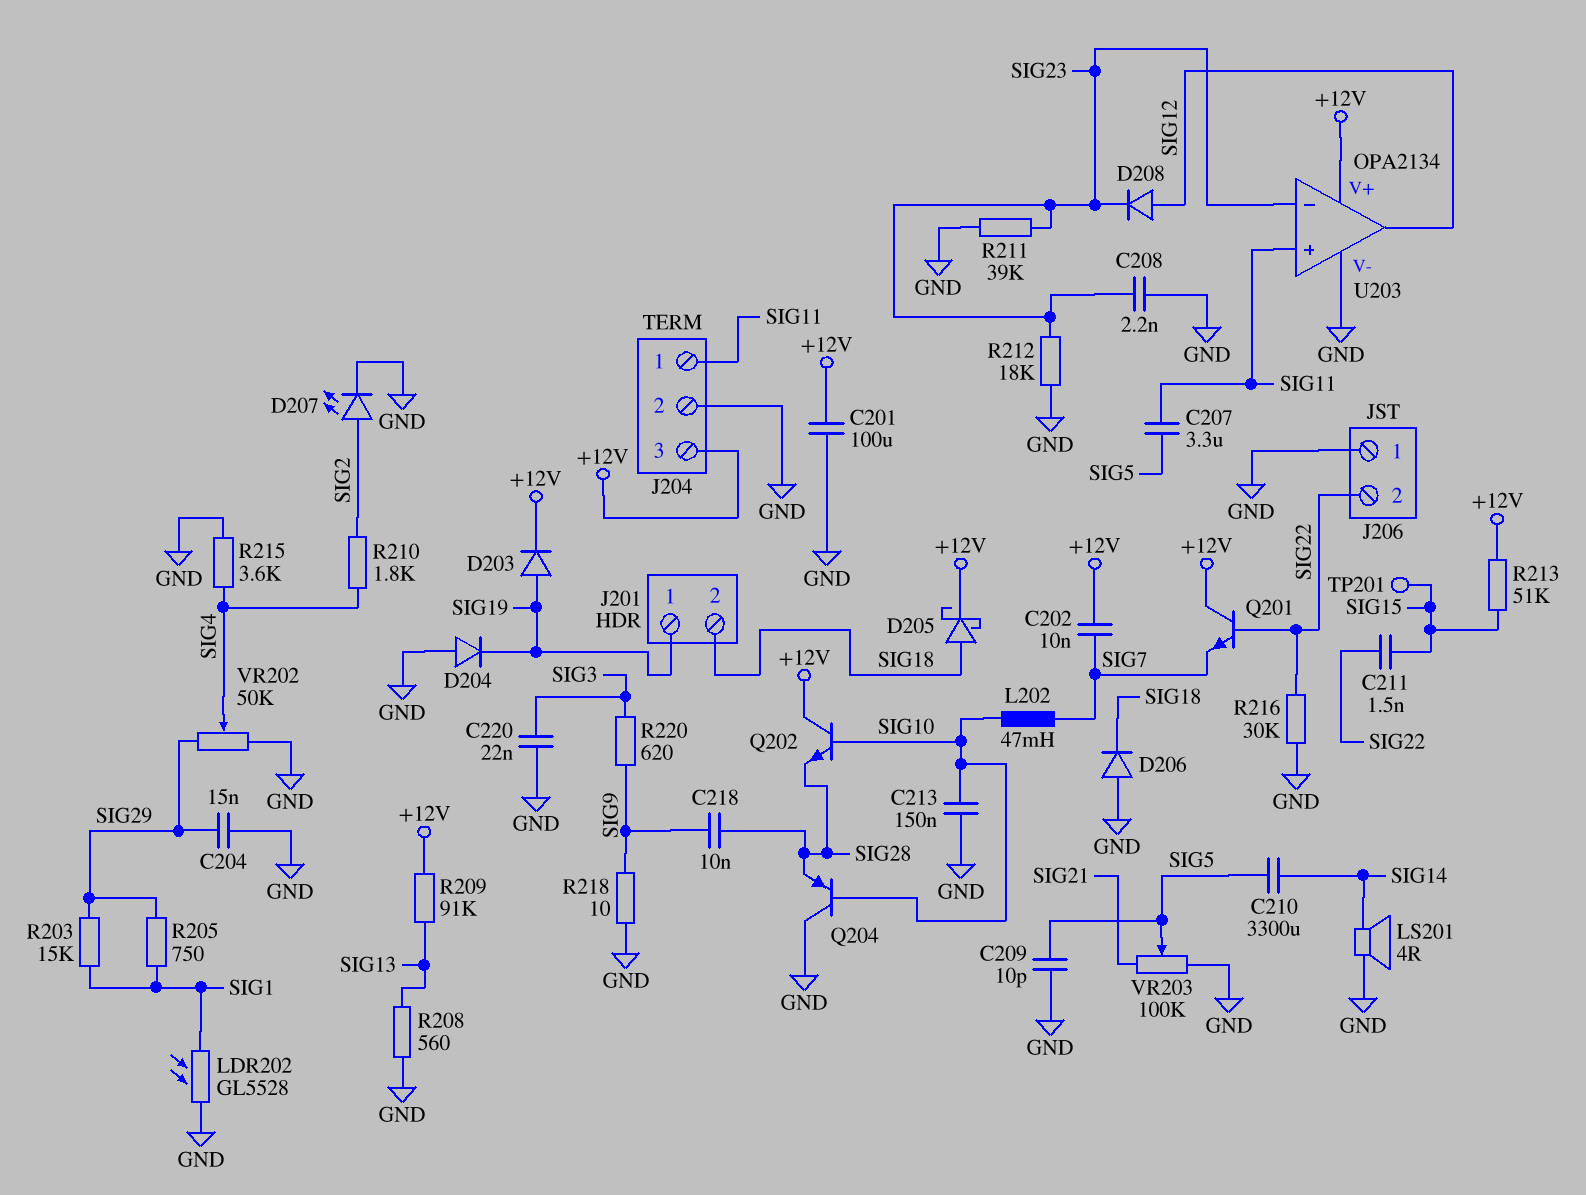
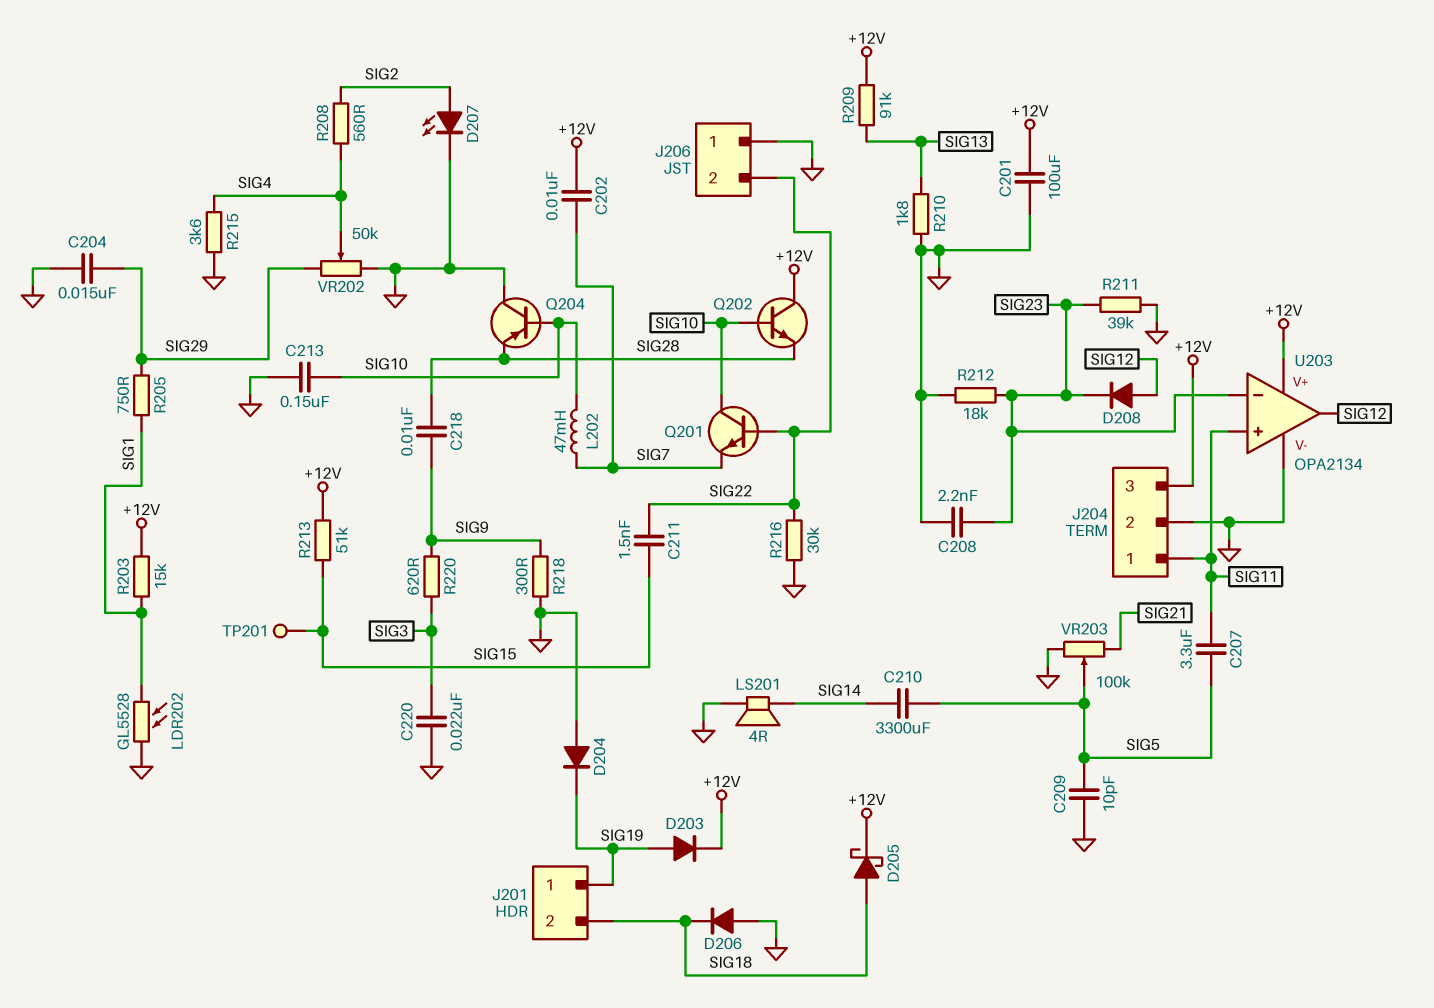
Q201: NPN (B SIG22, C +12V, E SIG7) -> NPN (B SIG22, C SIG10, E SIG7)
R203: 15k (SIG1, SIG29) -> 15k (+12V, SIG1)
R208: 560 (GND, SIG13) -> 560 (SIG2, SIG4)
R210: 1.8k (SIG2, SIG4) -> 1.8k (GND, SIG13)
R218: 10 (GND, SIG9) -> 300 (GND, SIG9)

